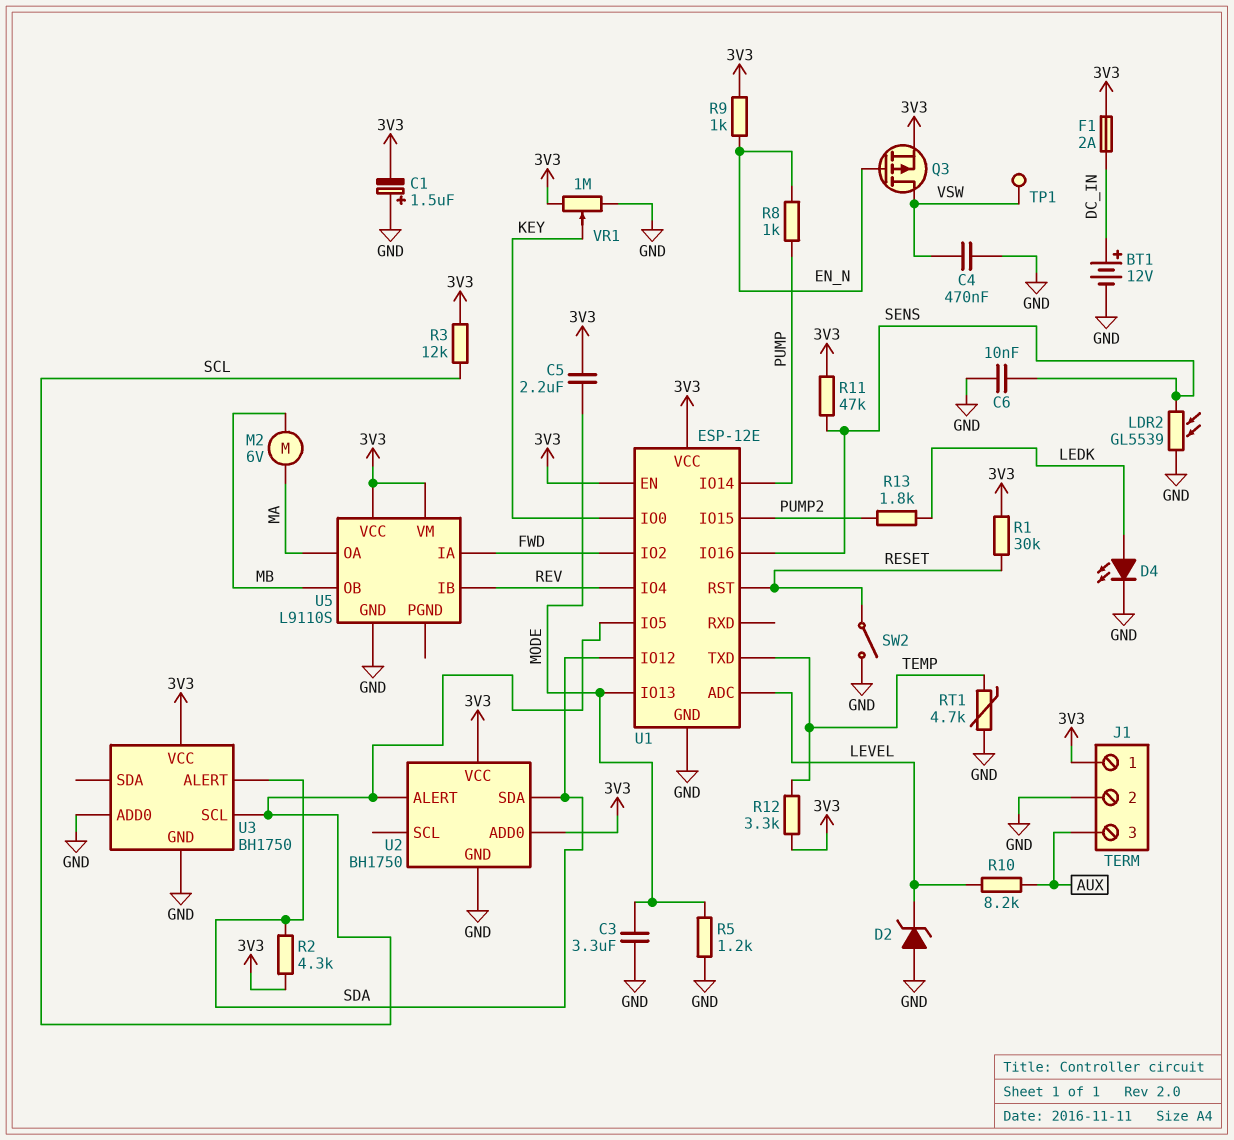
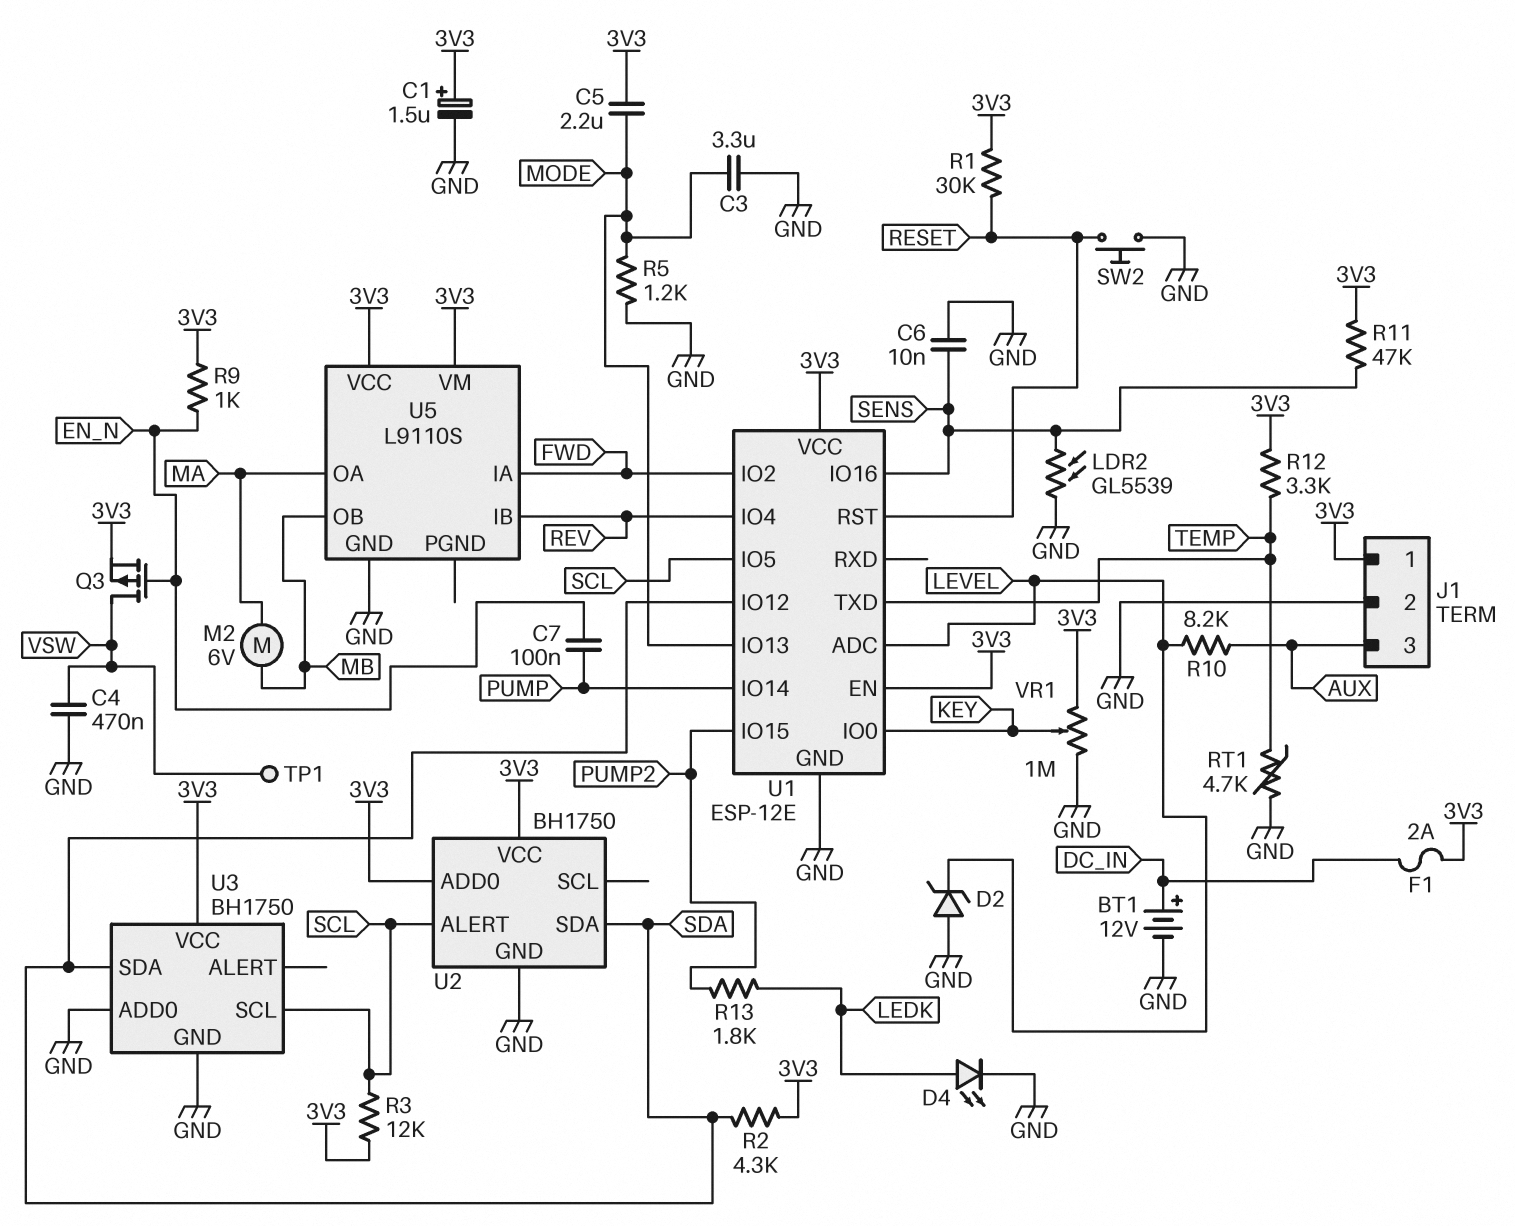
C1: 1.5uF (plus GND, minus 3V3) -> 1.5uF (plus 3V3, minus GND)
C7: none -> 100nF (EN_N, PUMP)
R8: 1k (EN_N, PUMP) -> none
SW2: switch (GND, RESET) -> button (GND, RESET)
U3 pin ALERT: SDA -> none
U3 pin SDA: none -> SDA

